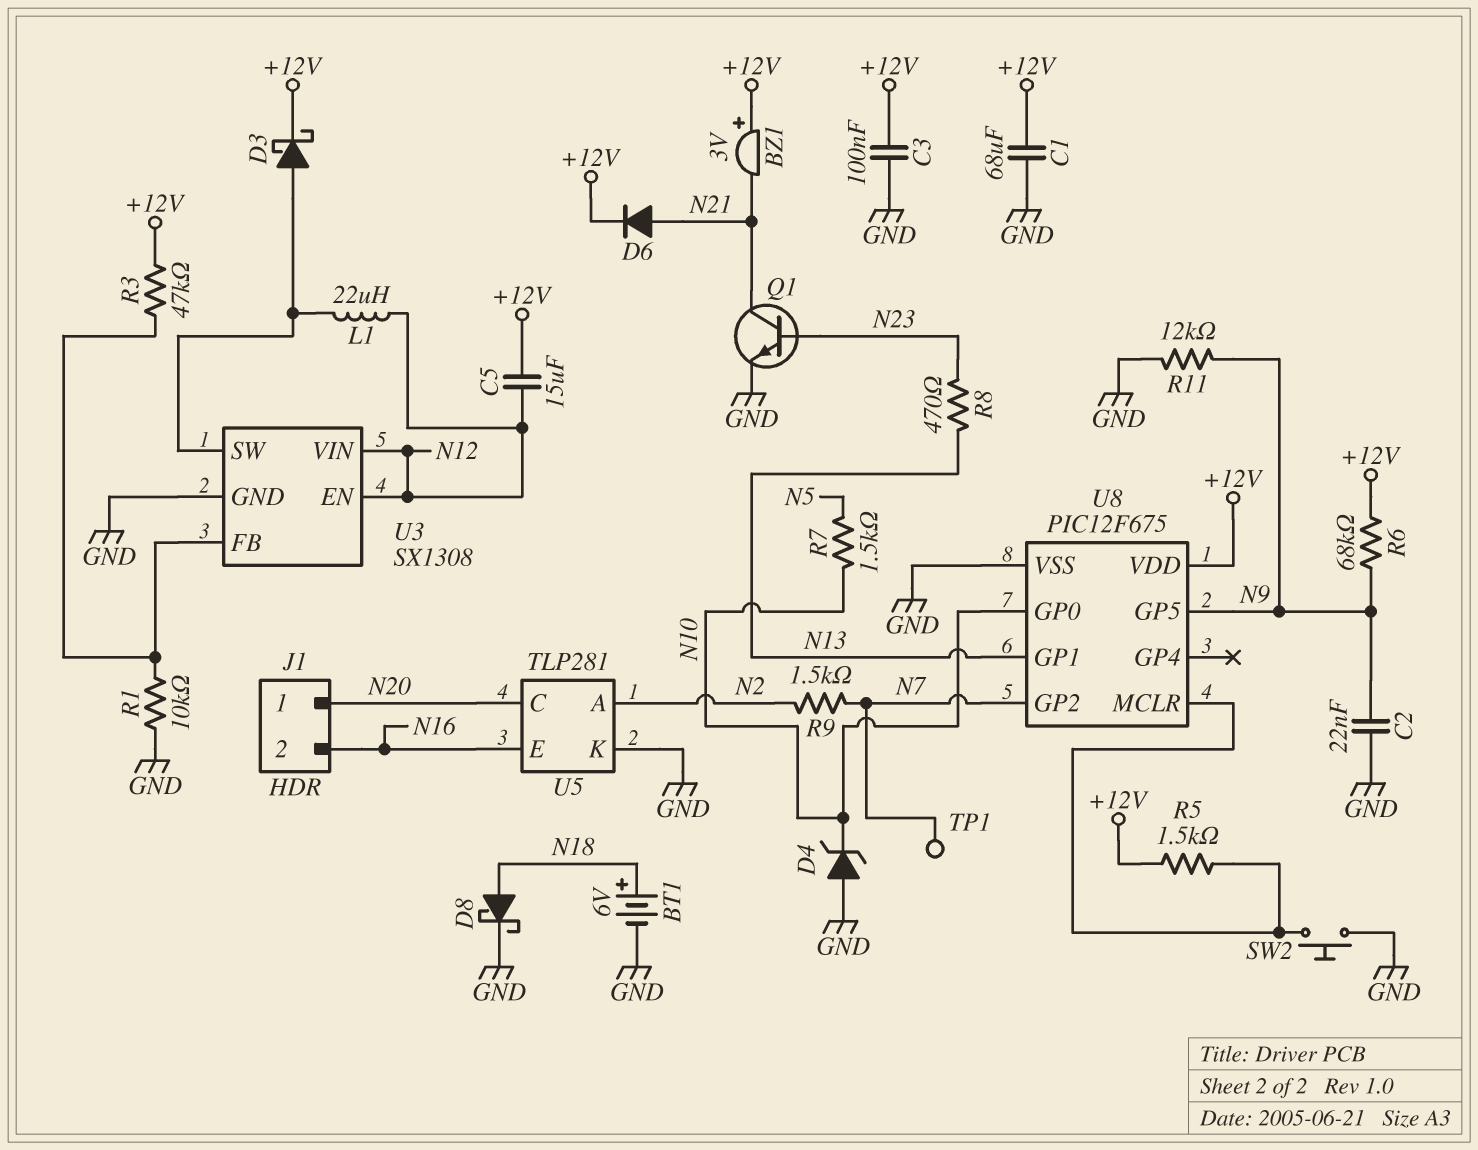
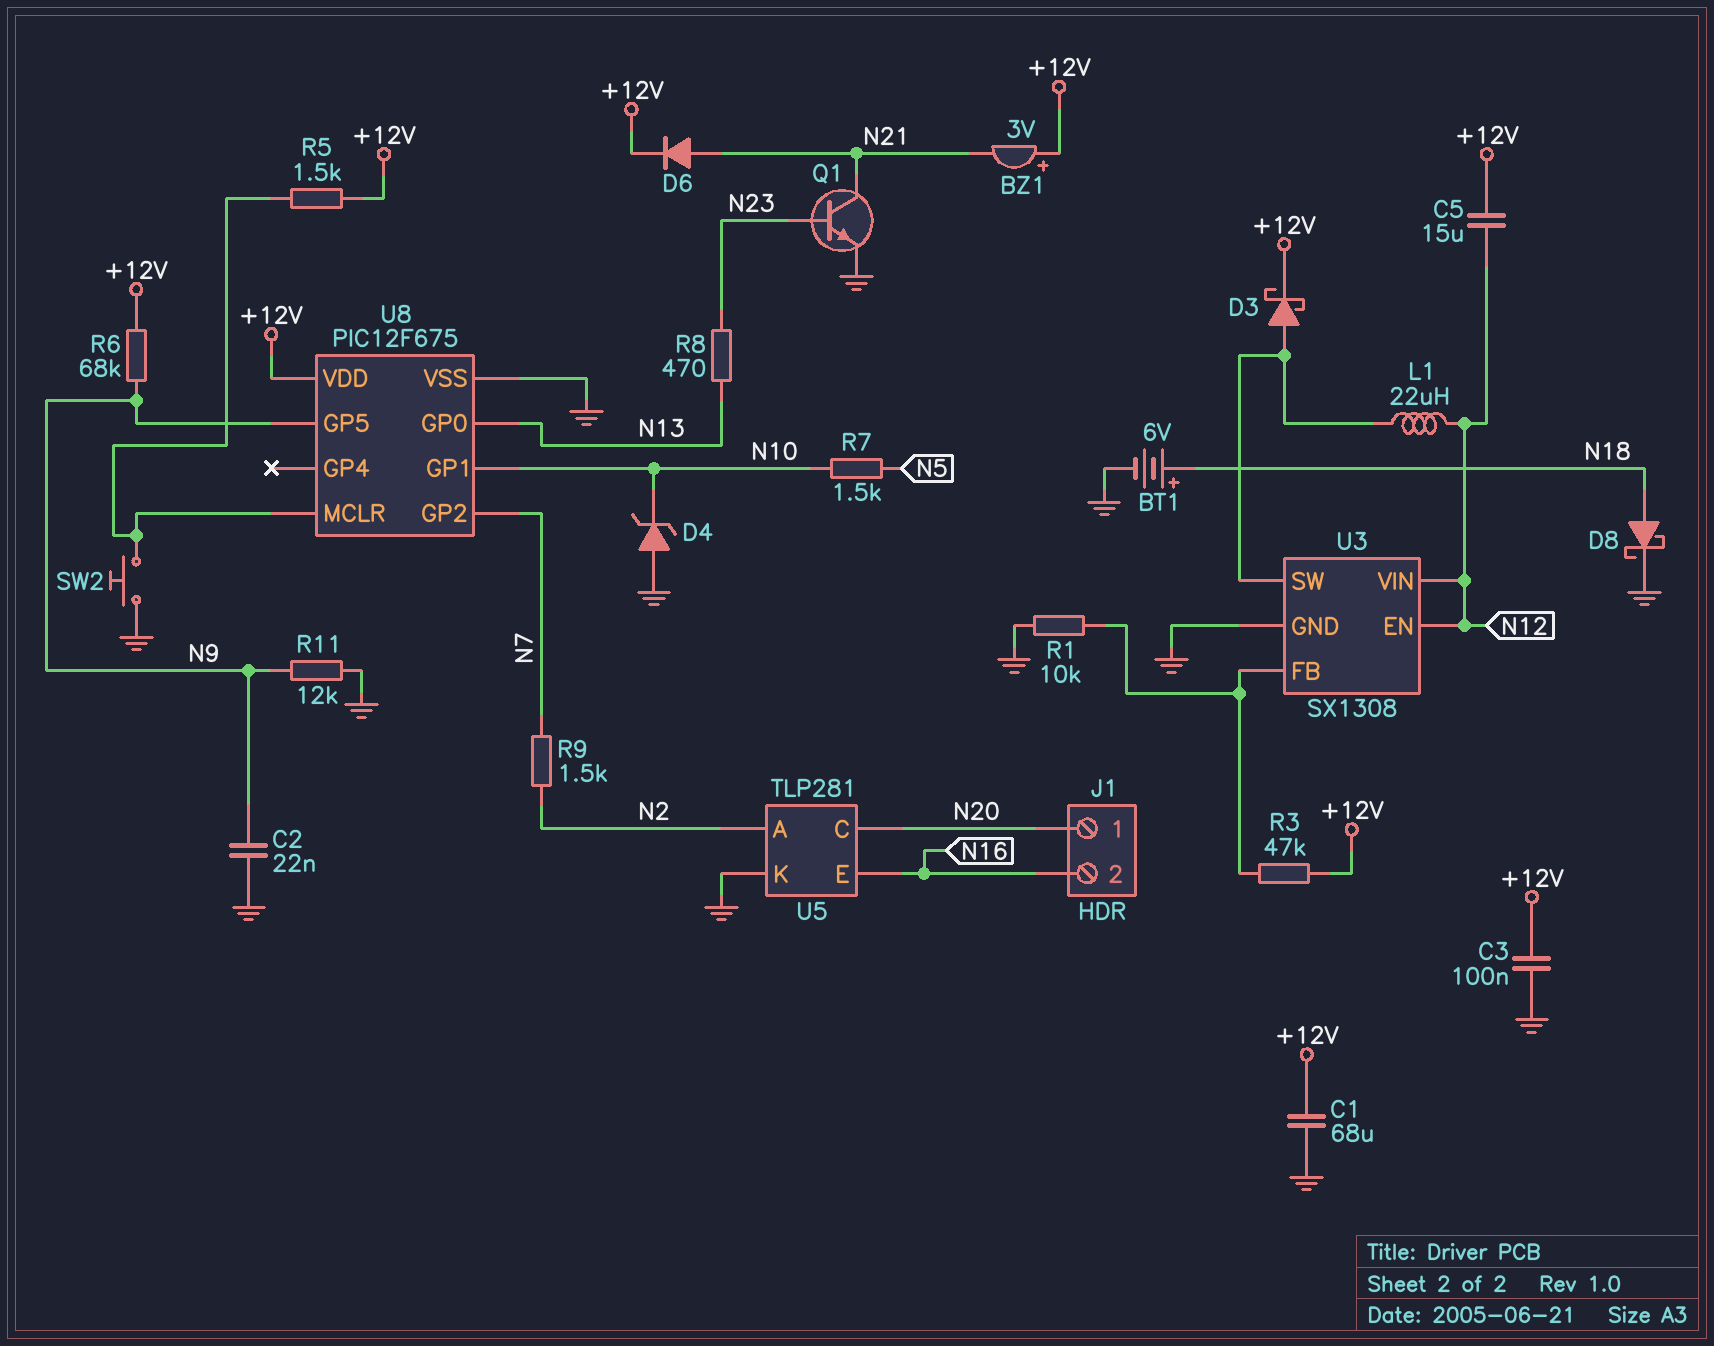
TP1: test point (N7) -> none
U8 pin GP0: N10 -> N13
U8 pin GP1: N13 -> N10

